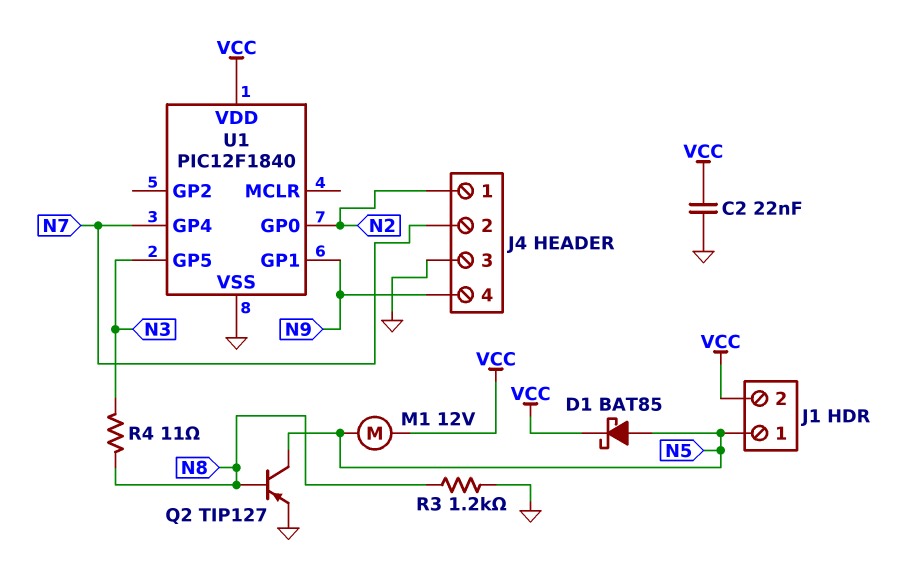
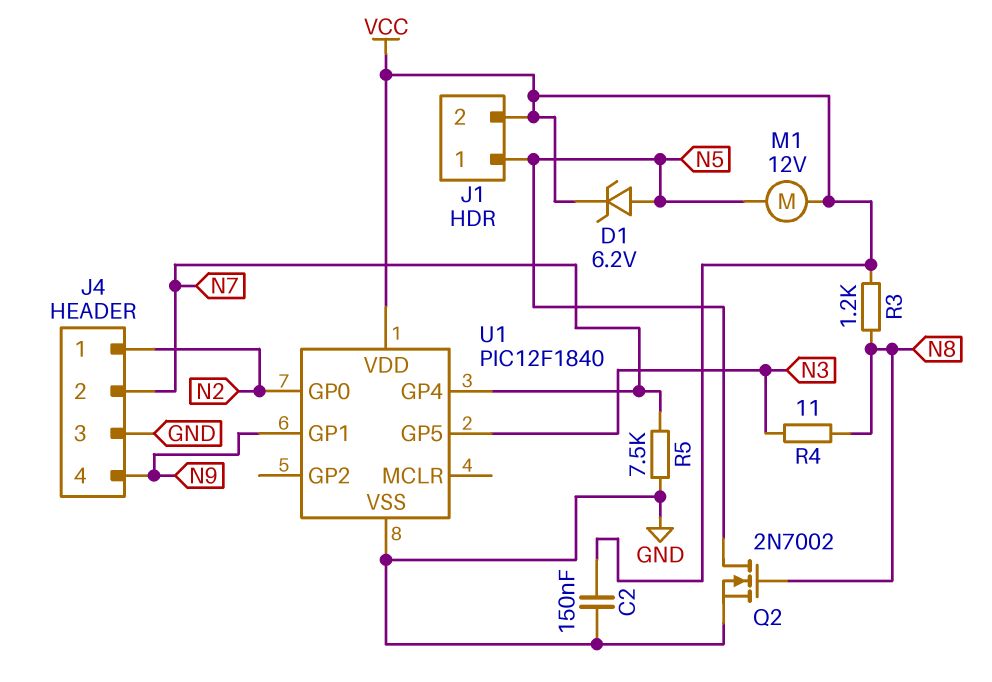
C2: 22nF (GND, VCC) -> 150nF (GND, VCC)
D1: schottky BAT85 (A N5, K VCC) -> zener 6.2V (A N5, K VCC)
Q2: PNP TIP127 (B N8, C N5, E GND) -> NMOS 2N7002 (G N8, D N5, S GND)
R3: 1.2k (GND, N8) -> 1.2k (N8, VCC)
R5: none -> 7.5k (GND, N7)

